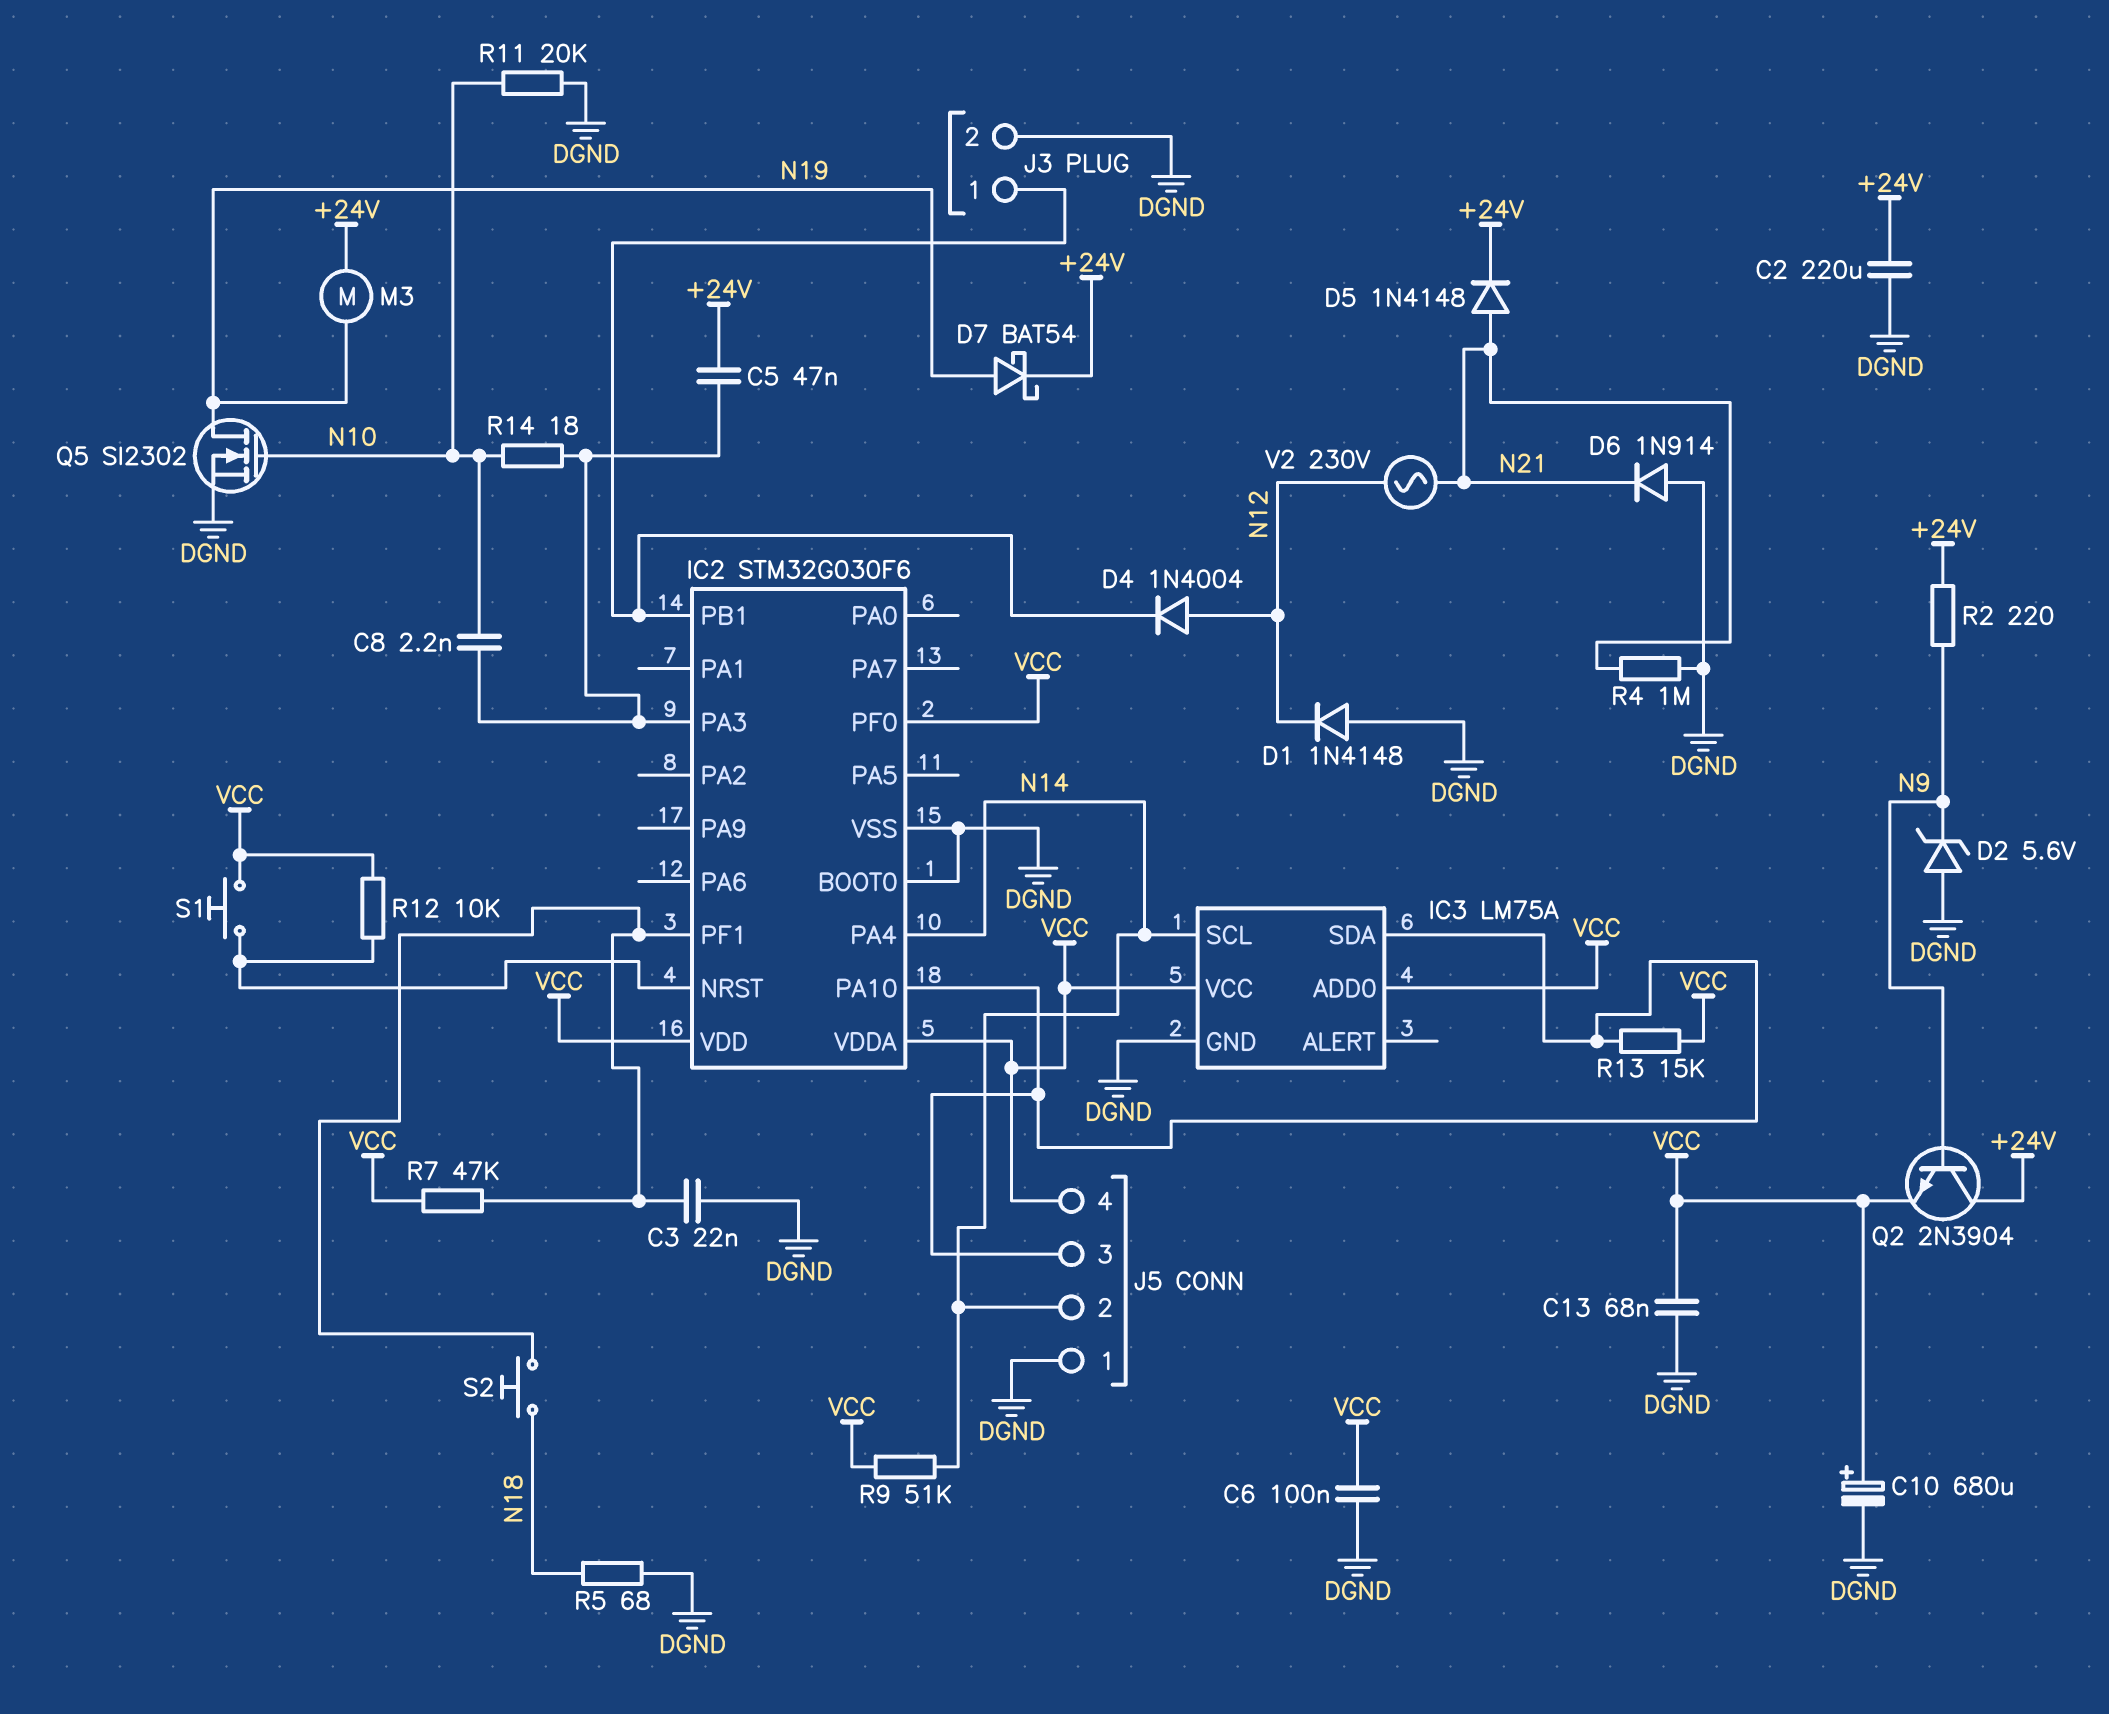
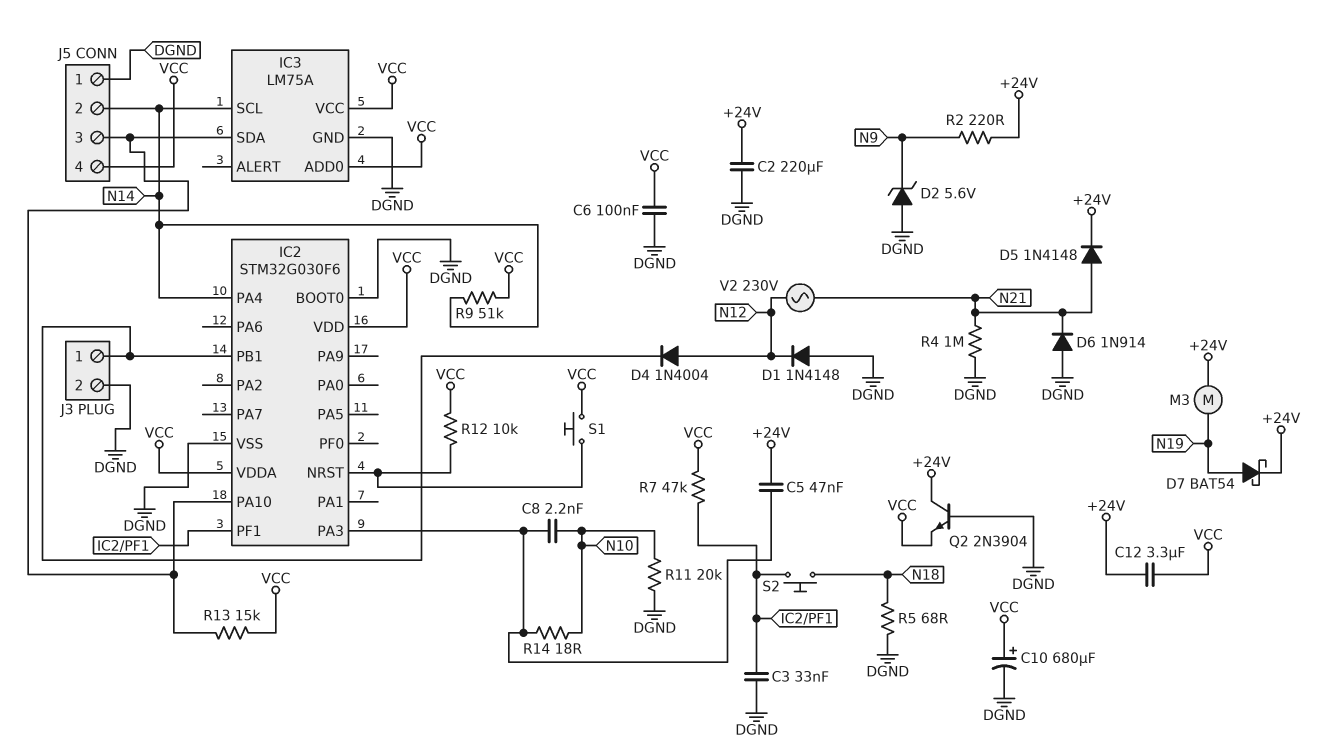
C3: 22nF (DGND, IC2/PF1) -> 33nF (DGND, IC2/PF1)
C12: none -> 3.3uF (+24V, VCC)
C13: 68nF (DGND, VCC) -> none
IC2 pin PF0: VCC -> none
Q2: NPN 2N3904 (B N9, C +24V, E VCC) -> NPN 2N3904 (B DGND, C +24V, E VCC)
Q5: NMOS SI2302 (G N10, D N19, S DGND) -> none

